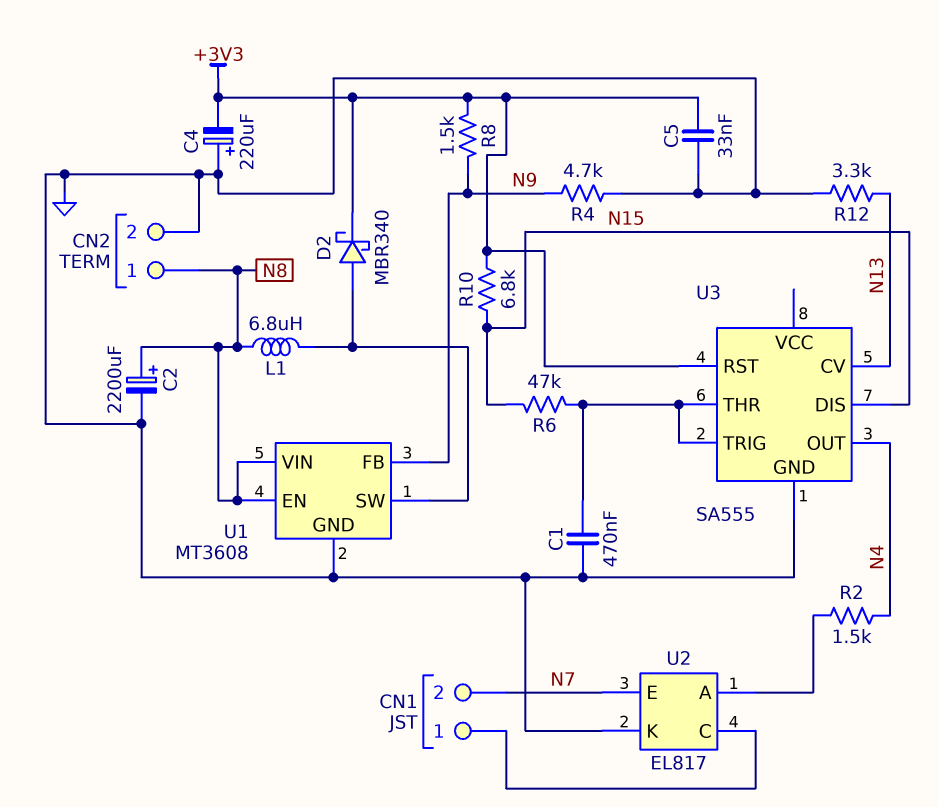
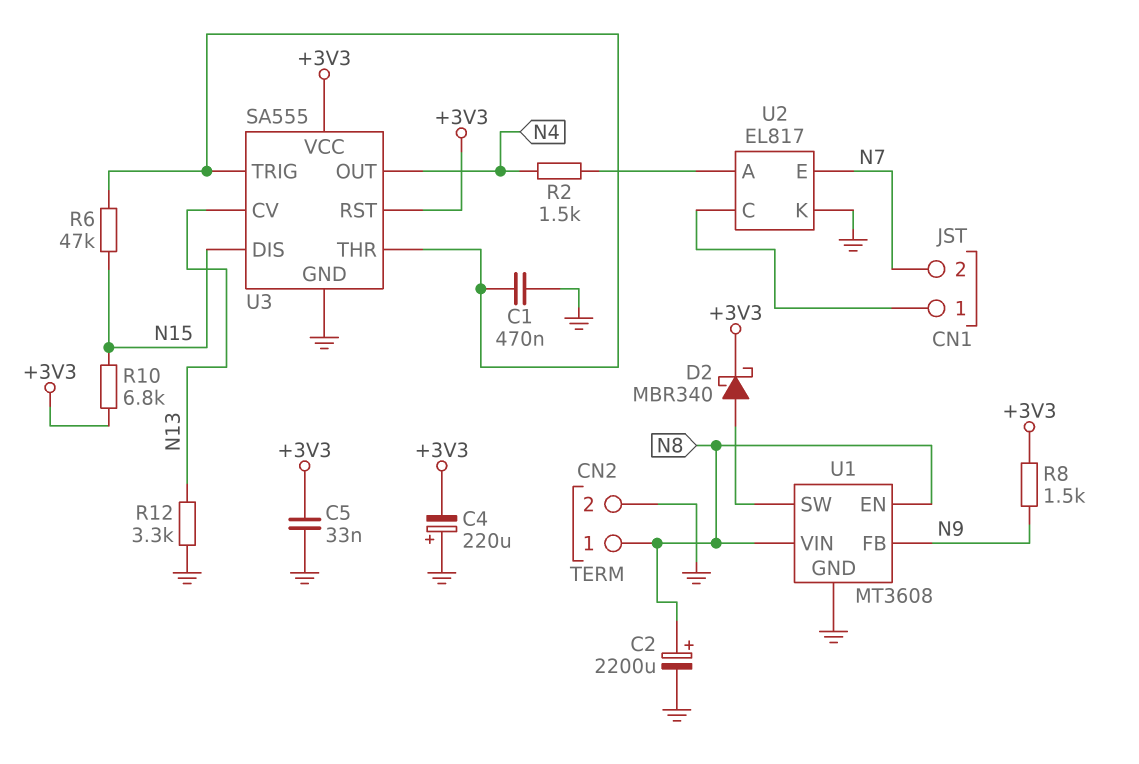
L1: 6.8uH (N8, U1/SW) -> none
R4: 4.7k (GND, N9) -> none
U3 pin VCC: none -> +3V3

